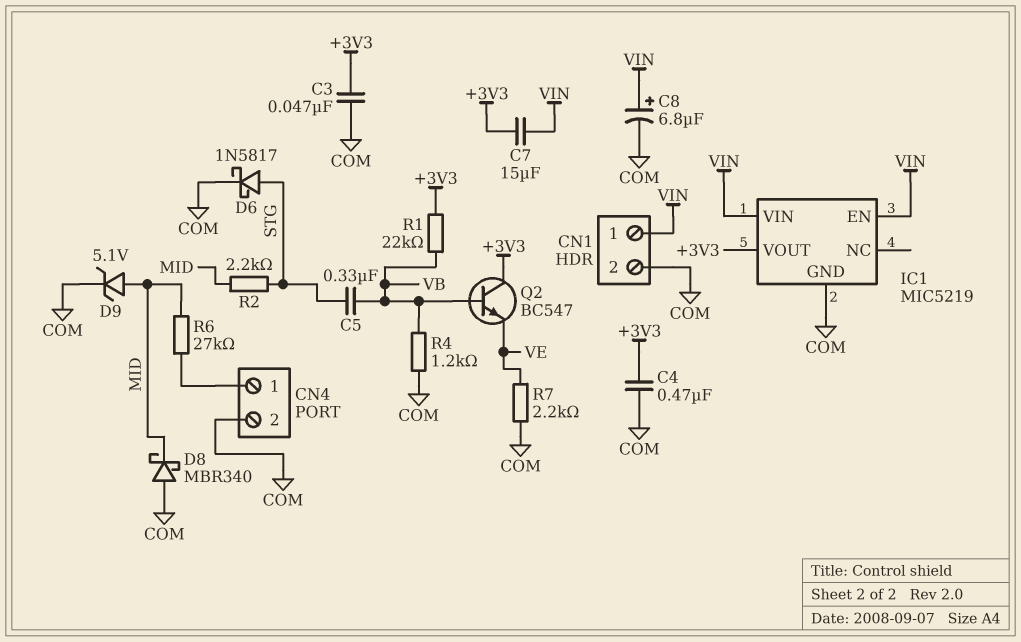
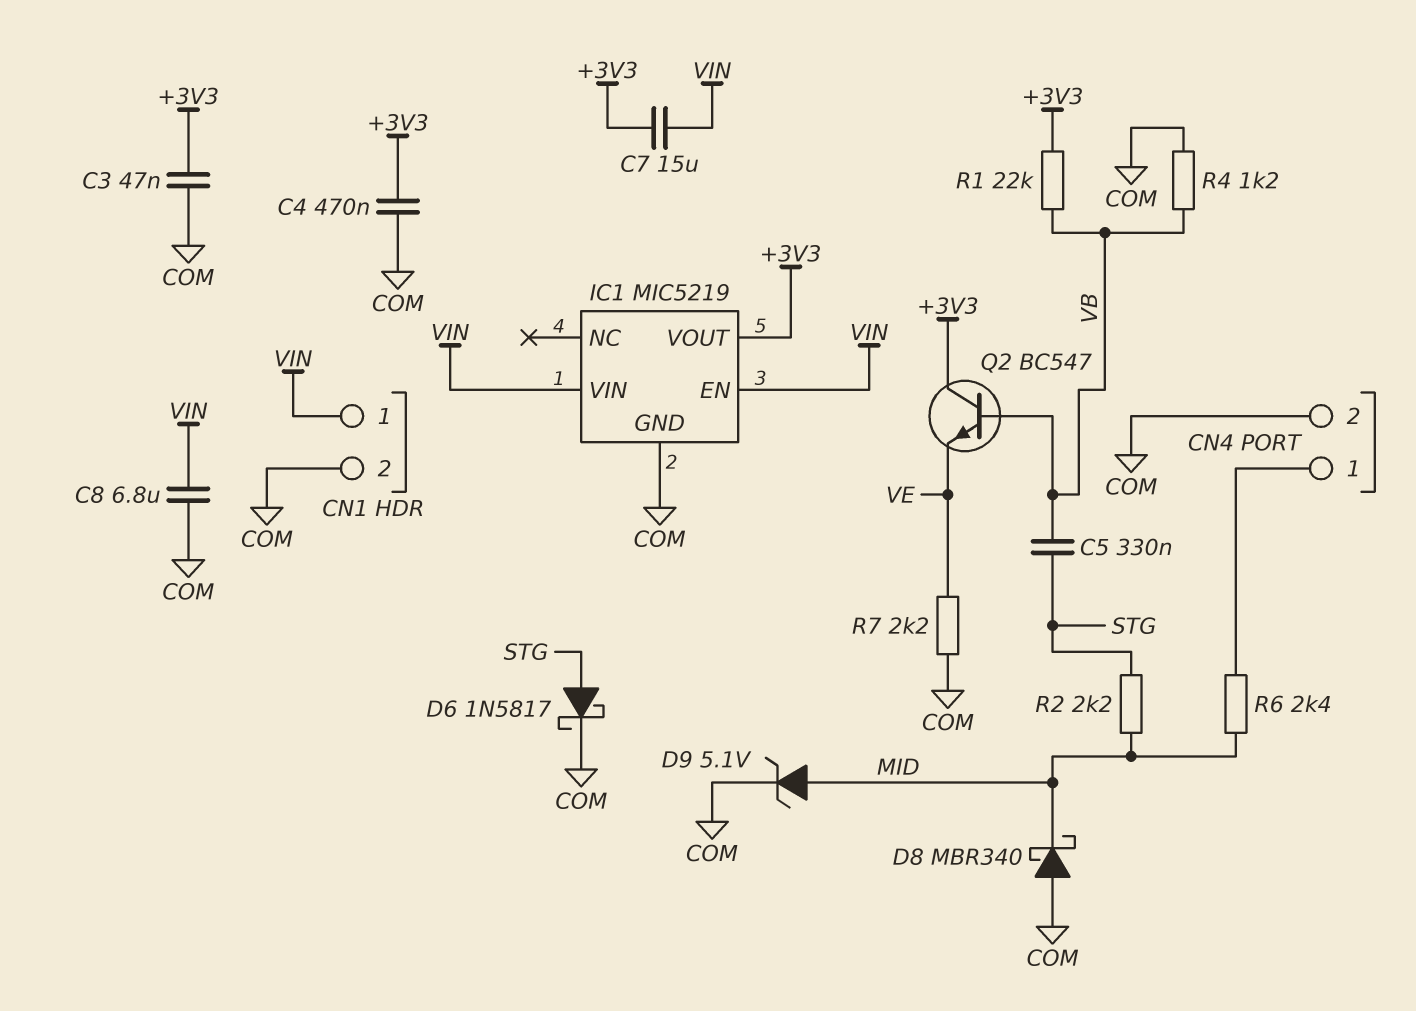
C8: 6.8uF (plus VIN, minus COM) -> 6.8uF (COM, VIN)
R6: 27k (CN4/1, MID) -> 2.4k (CN4/1, MID)

